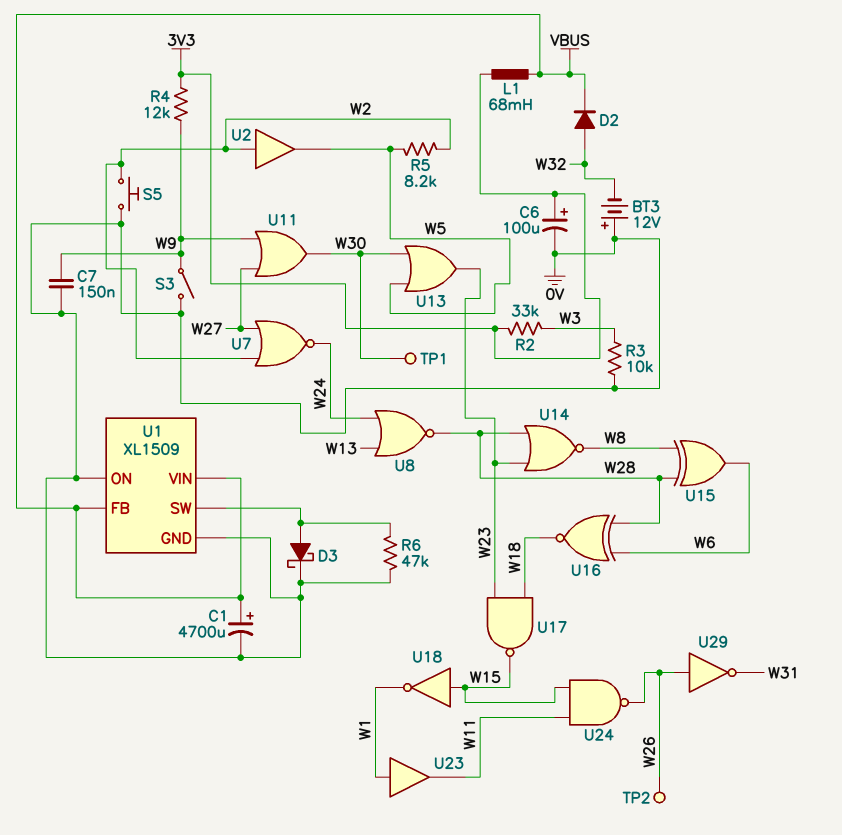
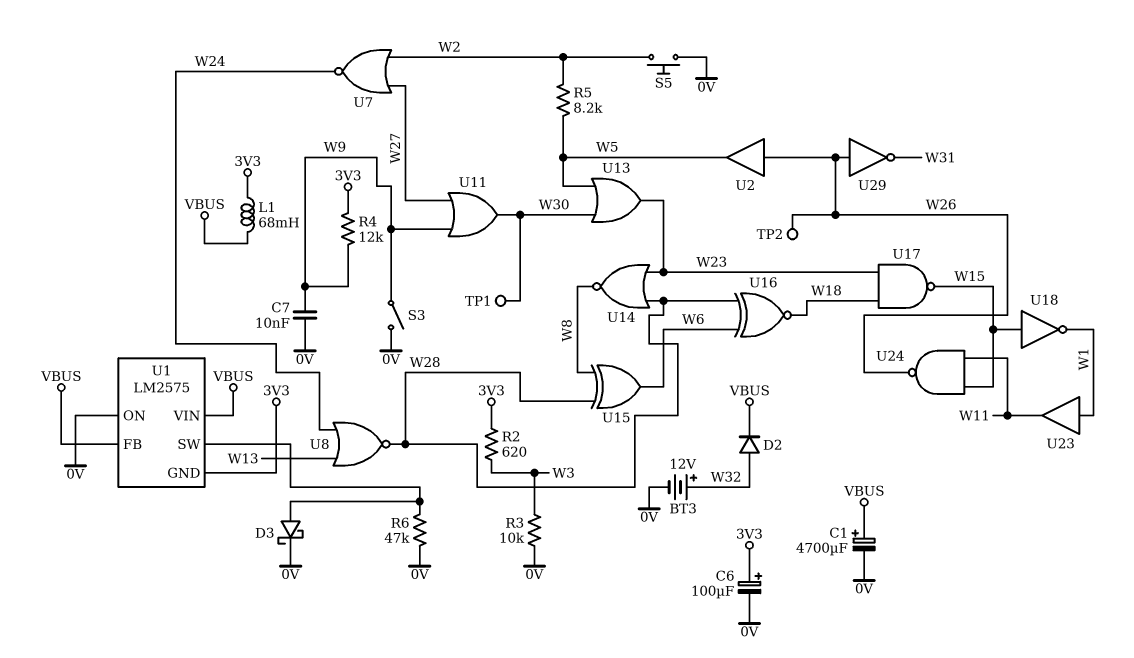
BT3: 12V (plus 0V, minus W32) -> 12V (plus W32, minus 0V)
C7: 150nF (0V, W9) -> 10nF (0V, W9)
R2: 33k (3V3, W3) -> 620 (3V3, W3)
U1: XL1509 -> LM2575
U1 pin GND: 0V -> 3V3
U2: buffer (in W2, out W5) -> buffer (in W26, out W5)

